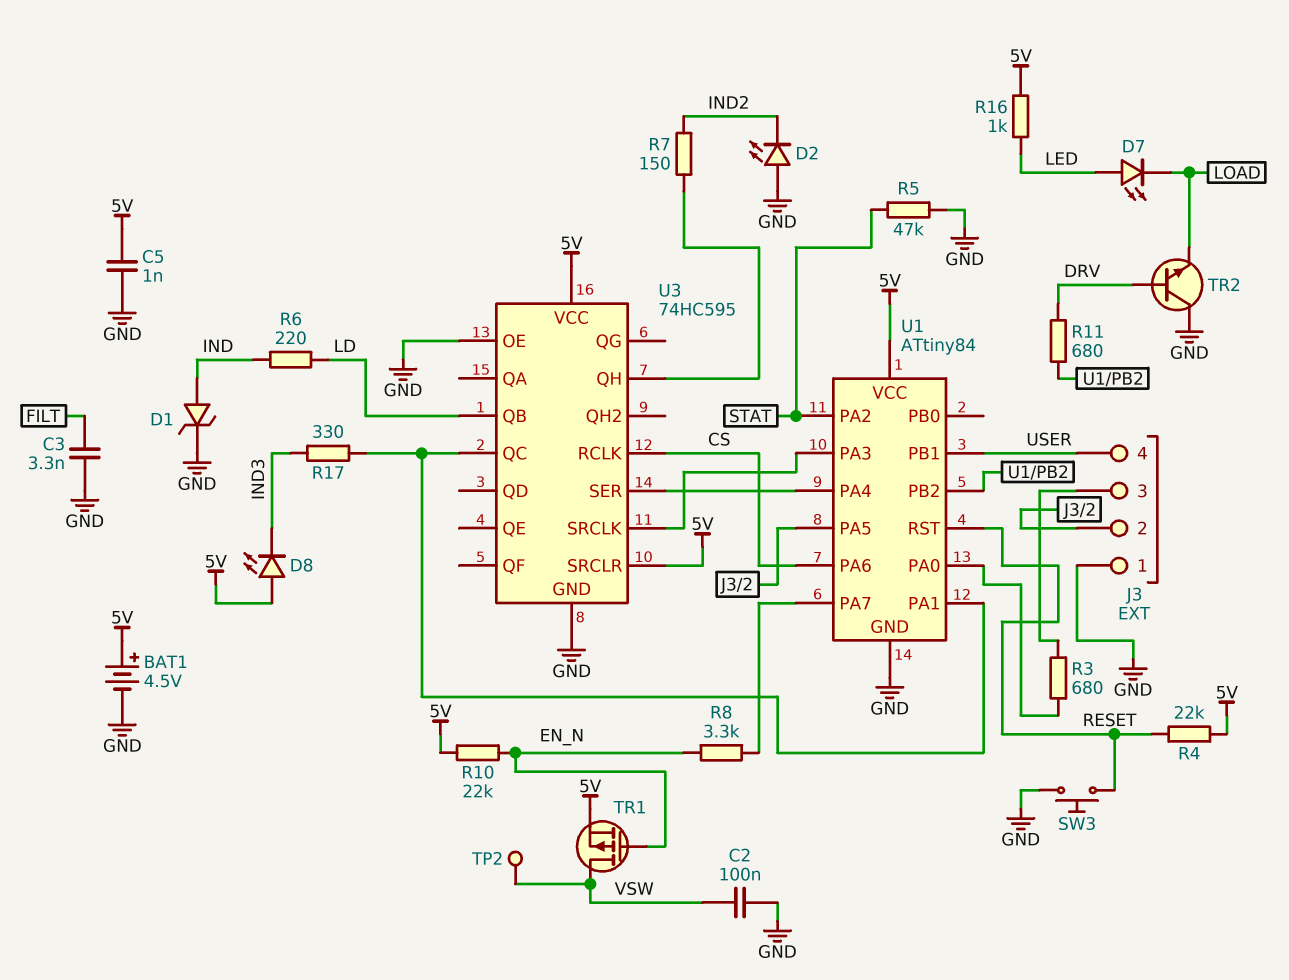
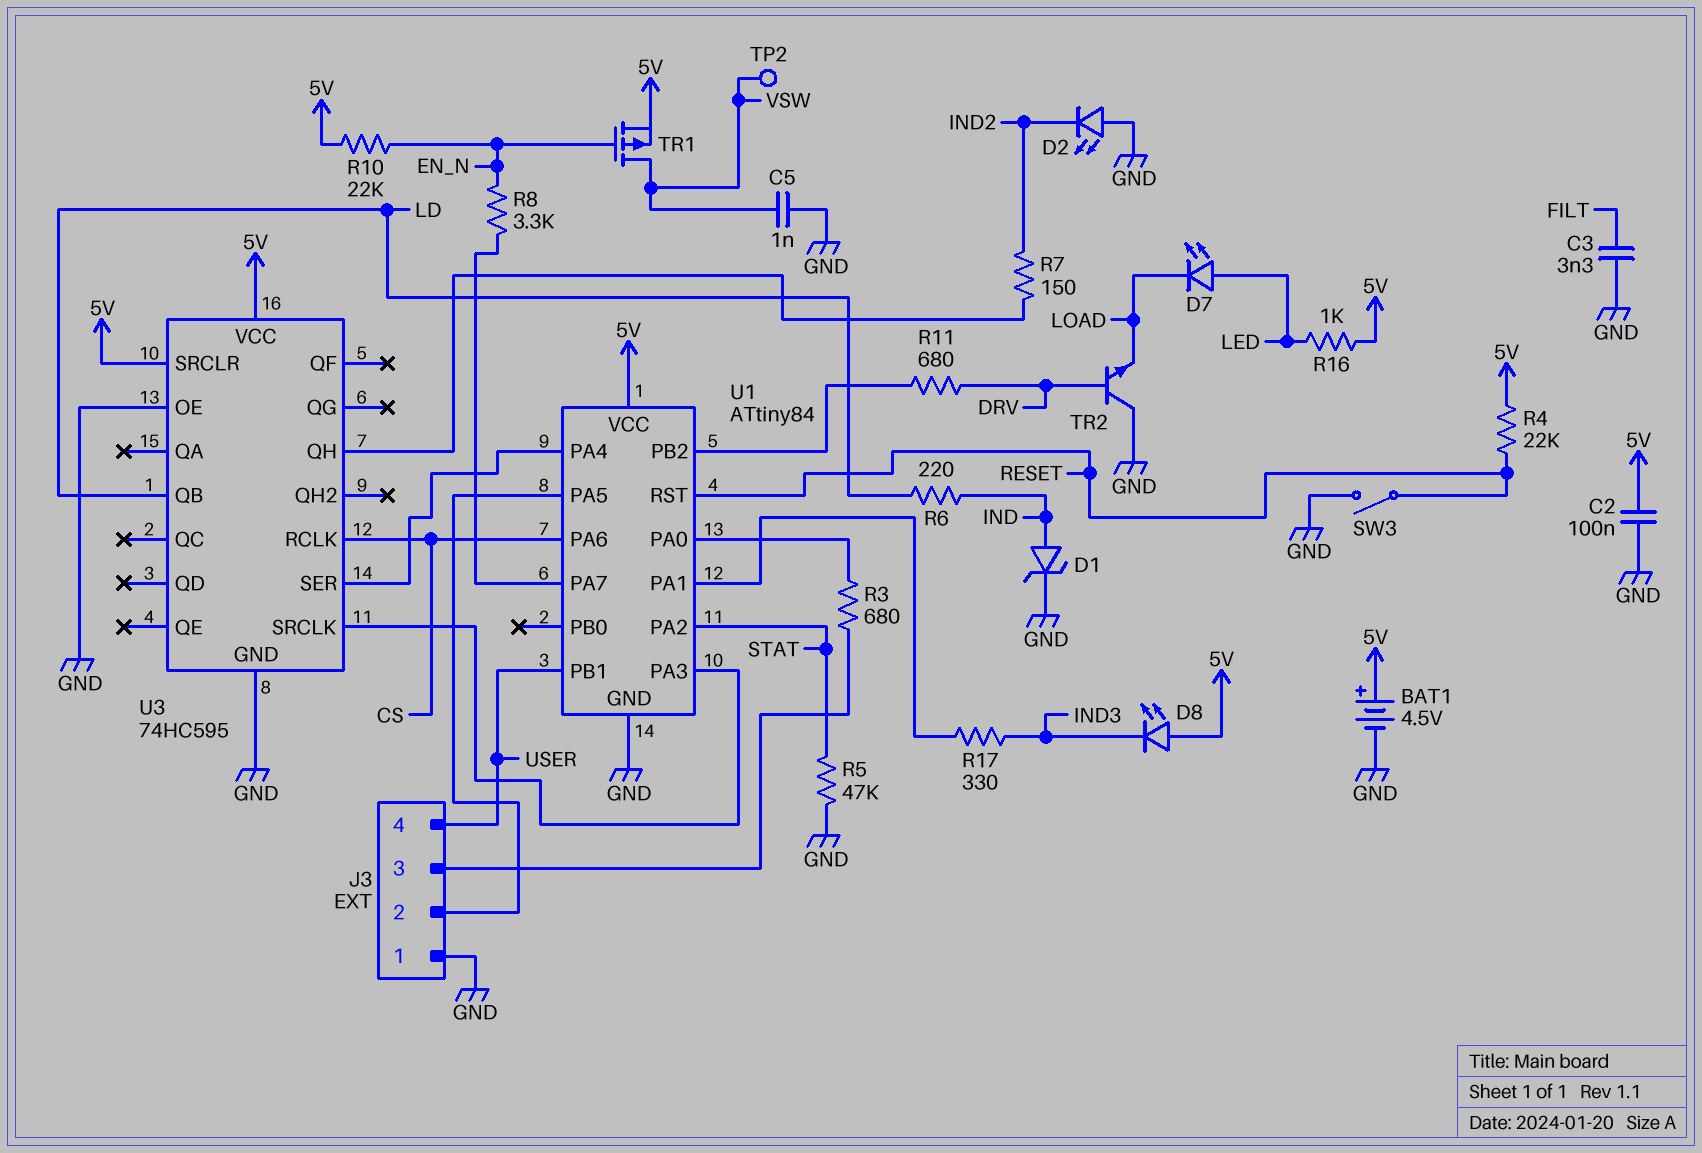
C2: 100nF (GND, VSW) -> 100nF (5V, GND)
C5: 1nF (5V, GND) -> 1nF (GND, VSW)
SW3: button (GND, RESET) -> switch (GND, RESET)
U3 pin QC: U1/PA1 -> none

